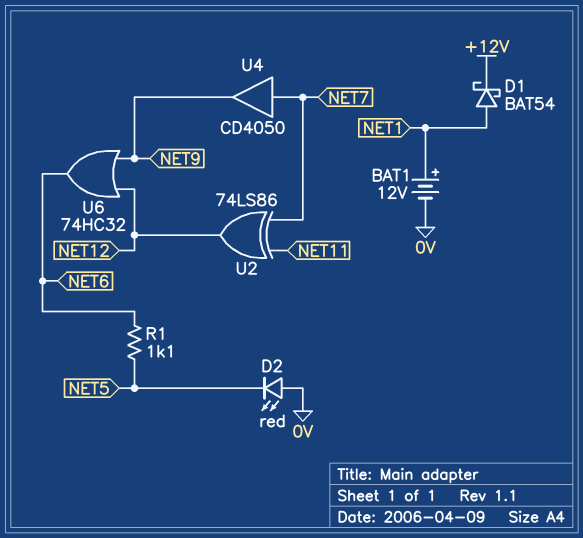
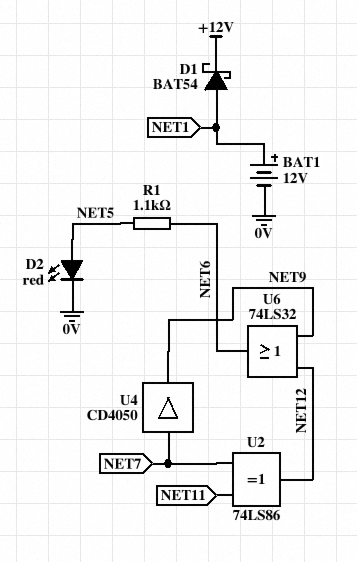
D2: LED red (A 0V, K NET5) -> LED red (A NET5, K 0V)
U6: OR 74HC32 (in NET9, in NET12, out NET6) -> OR 74LS32 (in NET9, in NET12, out NET6)

